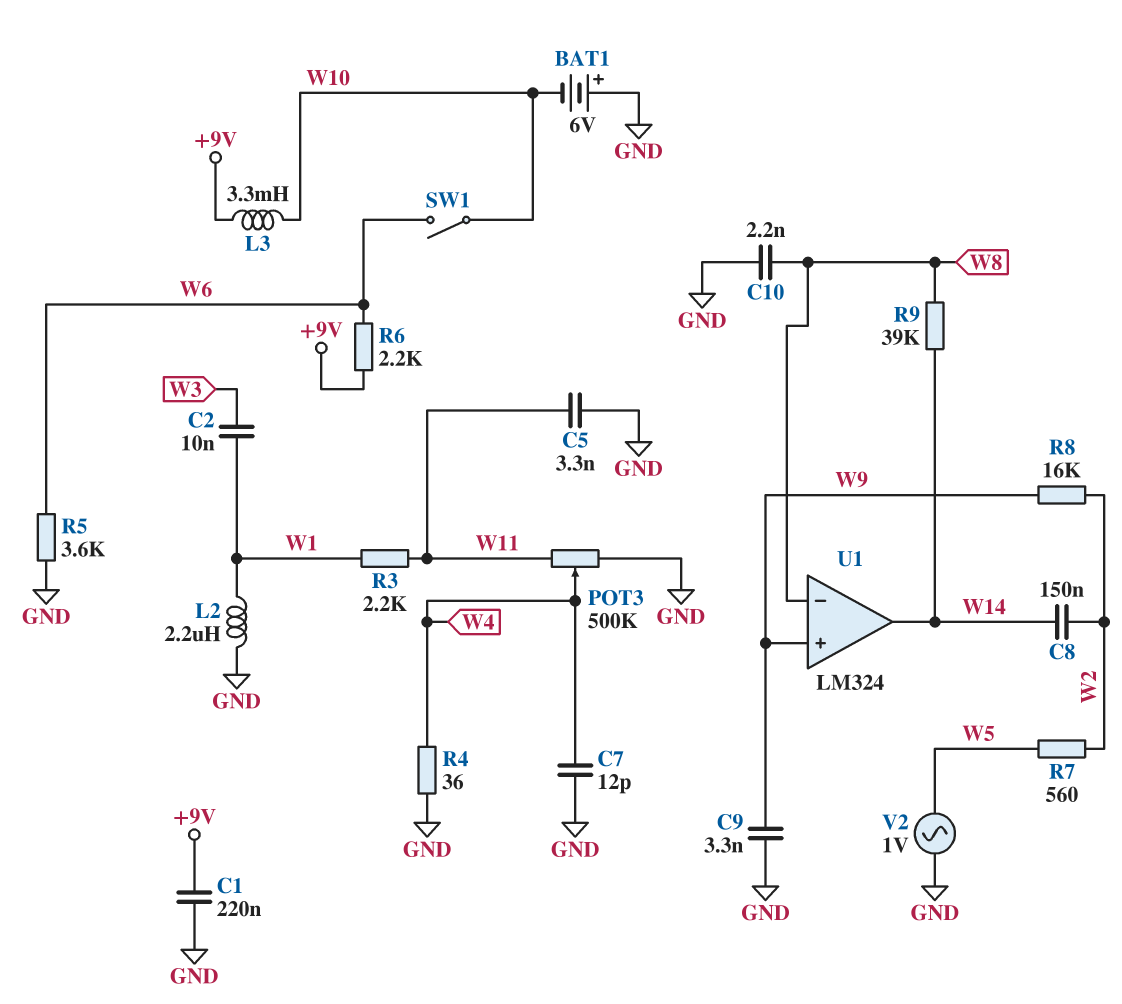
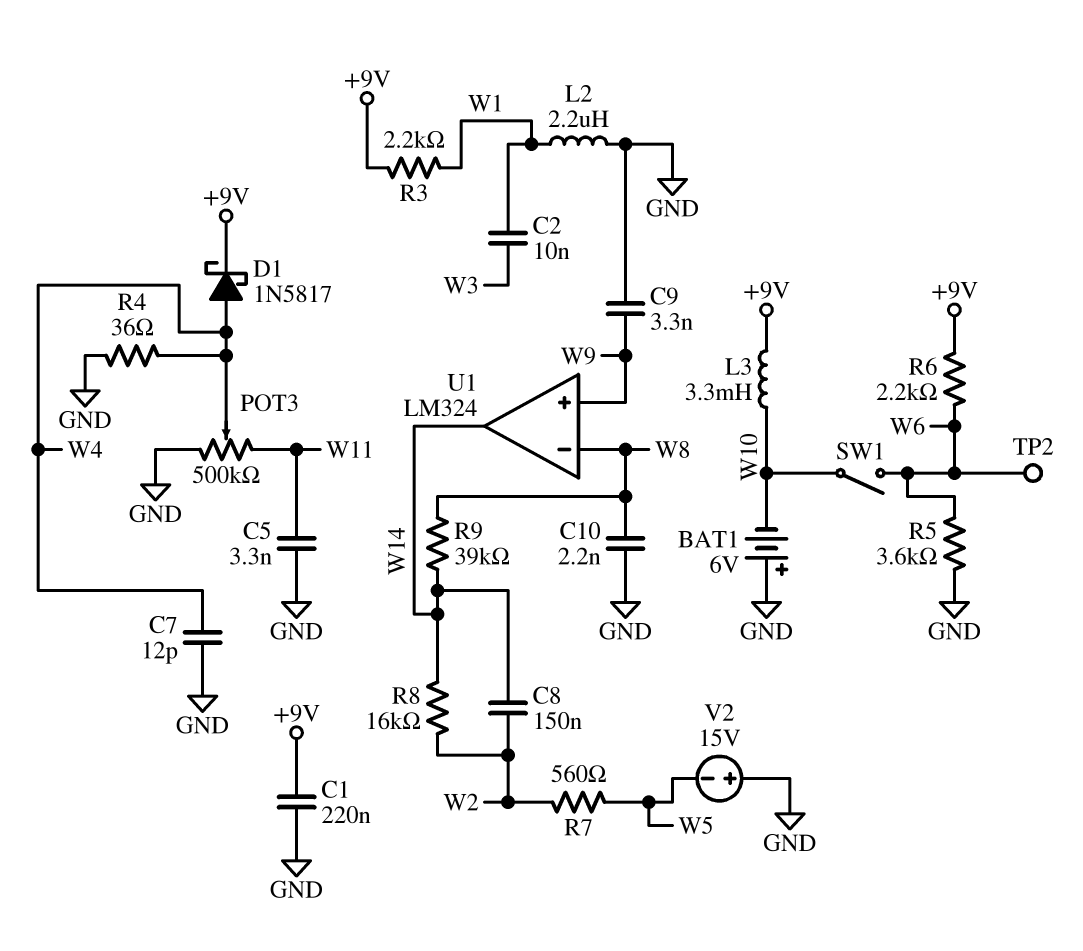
D1: none -> schottky 1N5817 (A W4, K +9V)
R3: 2.2k (W1, W11) -> 2.2k (+9V, W1)
R8: 16k (W2, W9) -> 16k (W2, W14)
TP2: none -> test point (W6)
V2: AC 1V (GND, W5) -> 15V (plus GND, minus W5)

